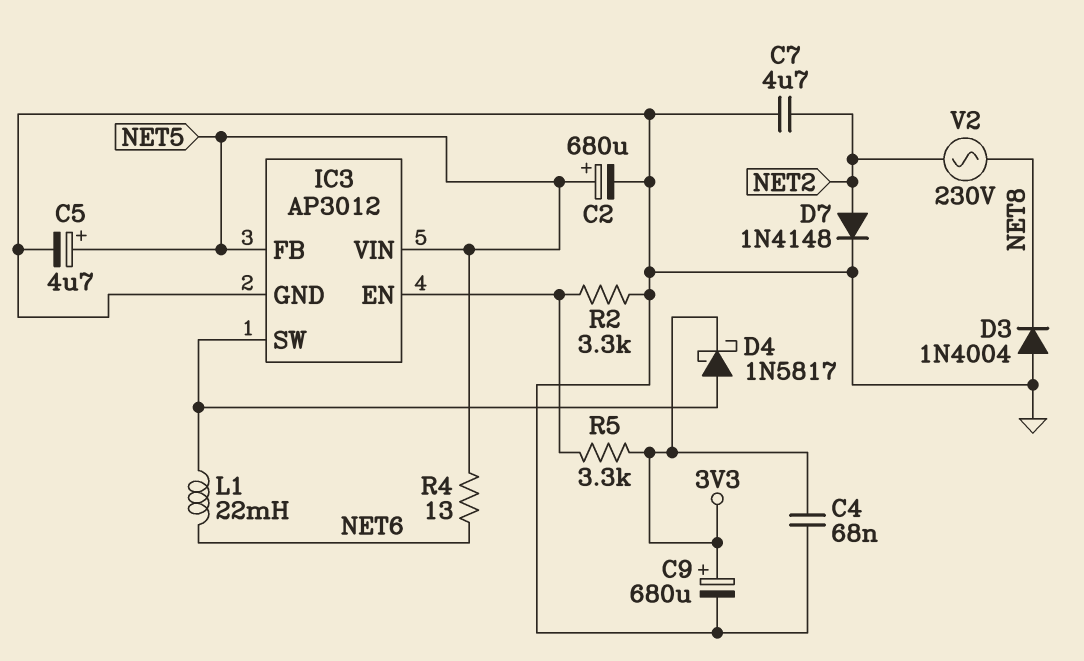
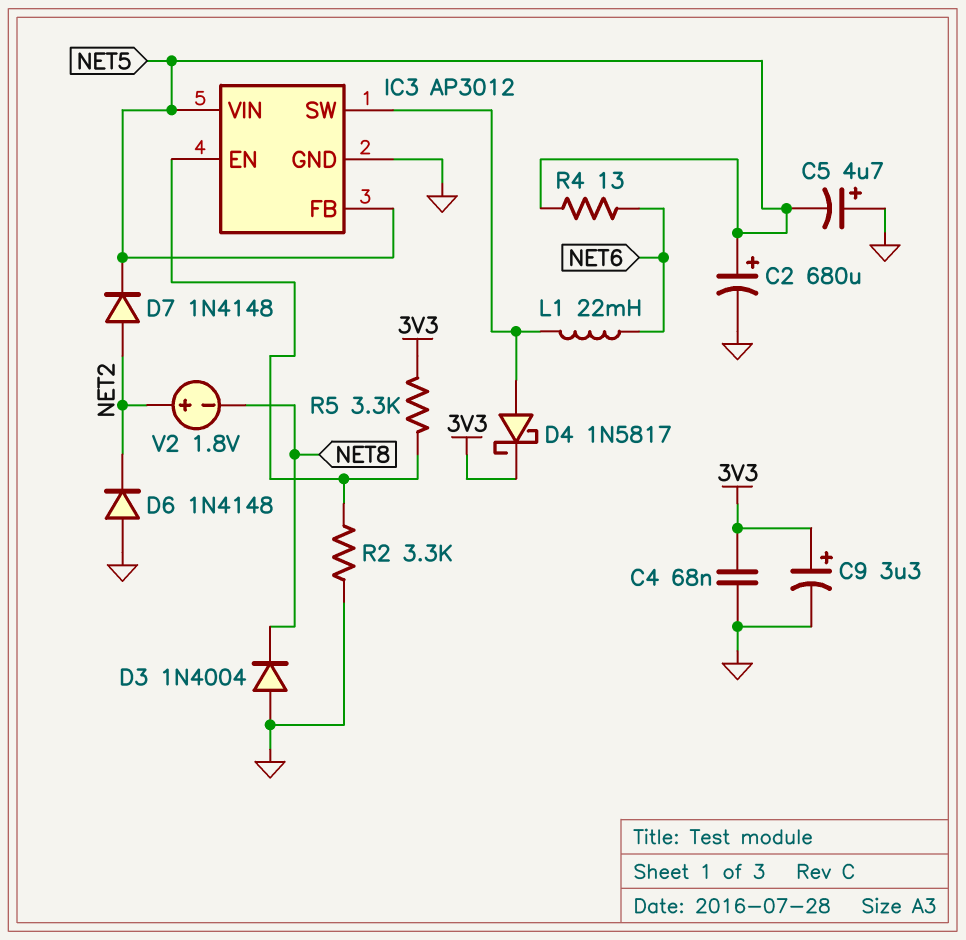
C5: 4.7uF (plus NET5, minus GND) -> 4.7uF (plus GND, minus NET5)
C7: 4.7uF (GND, NET2) -> none
C9: 680uF (plus 3V3, minus GND) -> 3.3uF (plus 3V3, minus GND)
D6: none -> diode 1N4148 (A GND, K NET2)
D7: diode 1N4148 (A NET2, K GND) -> diode 1N4148 (A NET2, K NET5)
V2: AC 230V (NET2, NET8) -> 1.8V (plus NET2, minus NET8)

